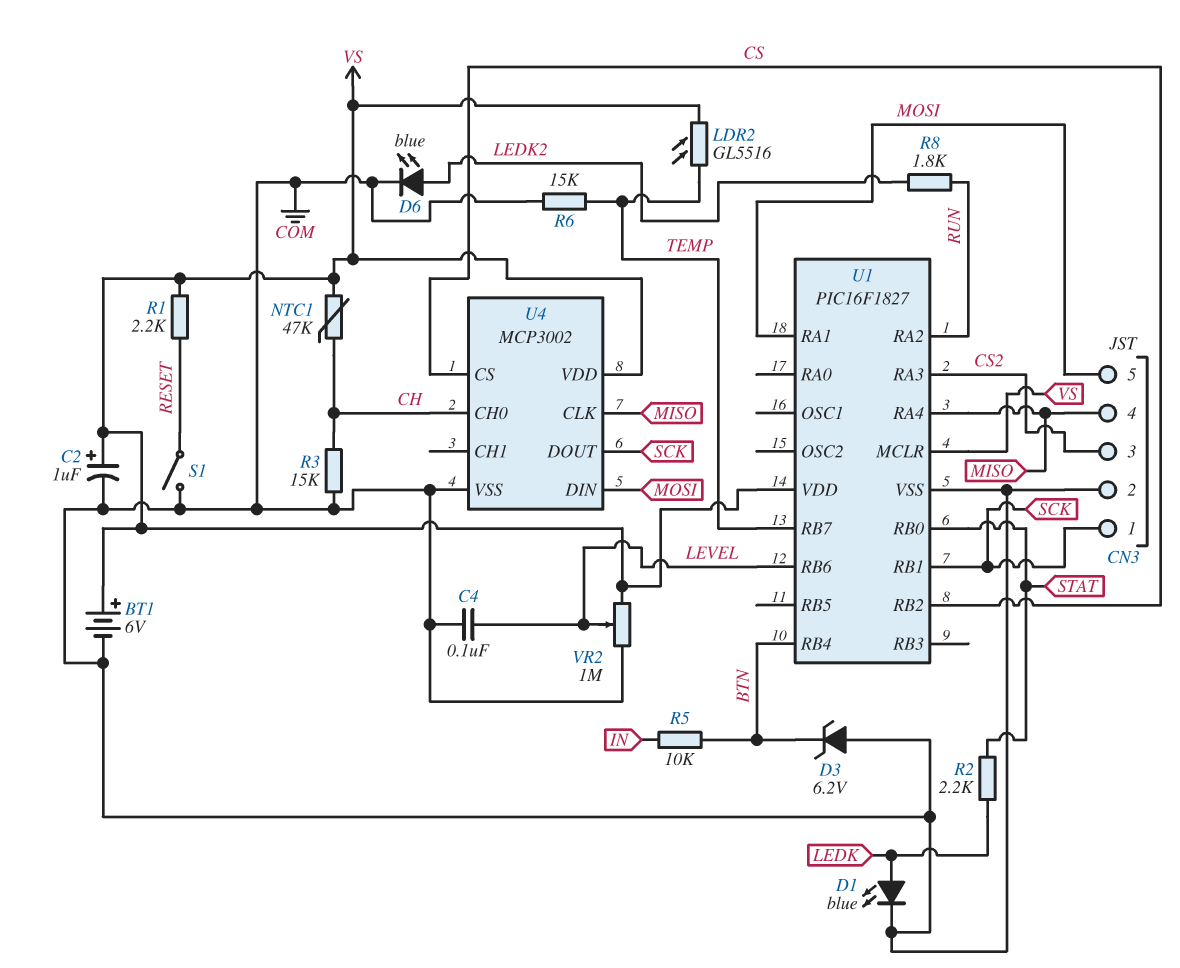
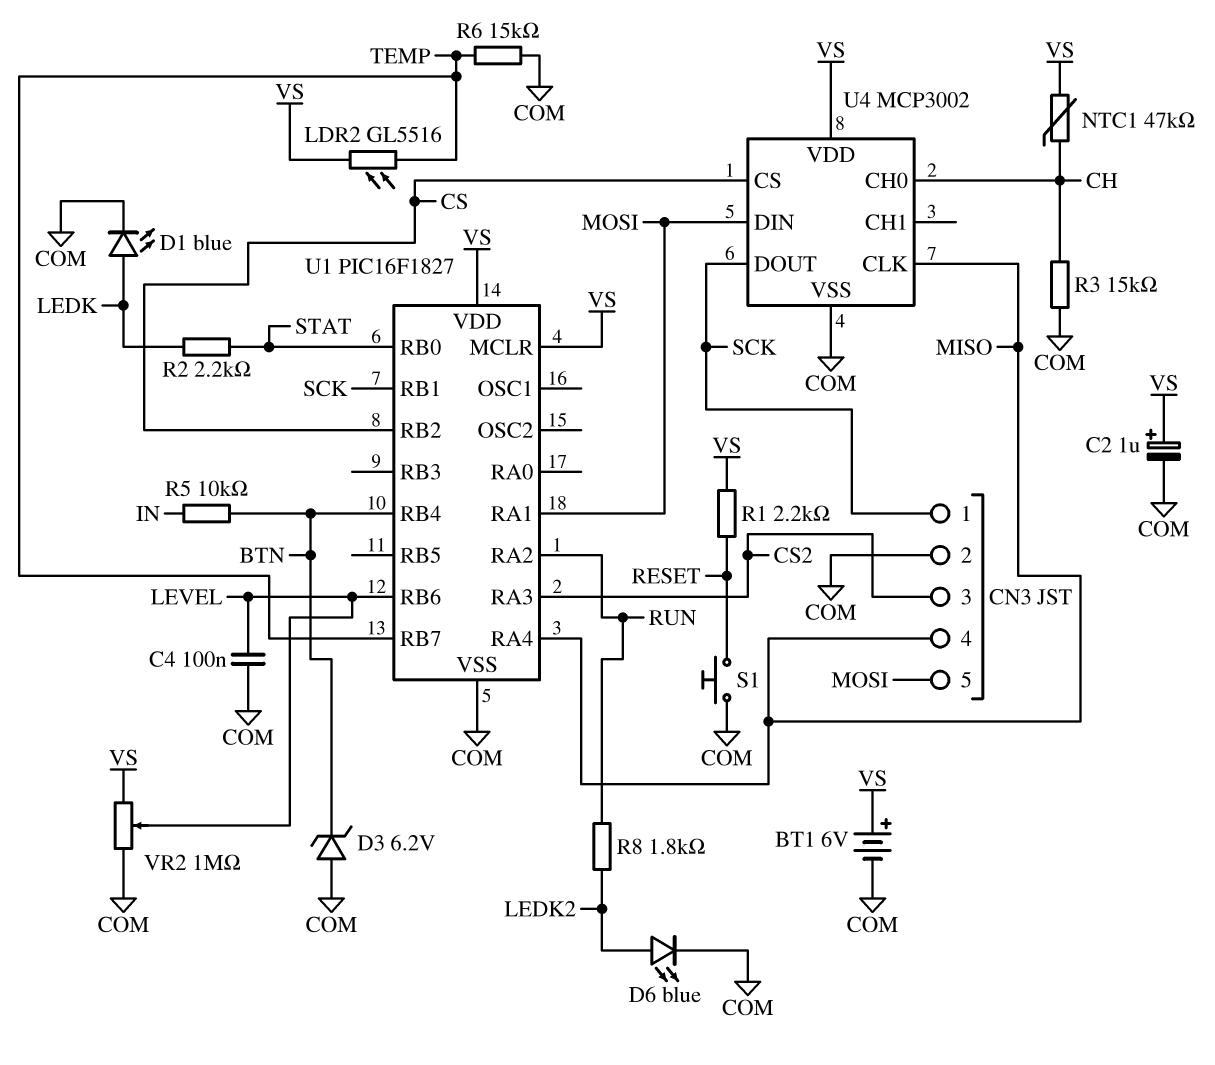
S1: switch (COM, RESET) -> button (COM, RESET)

